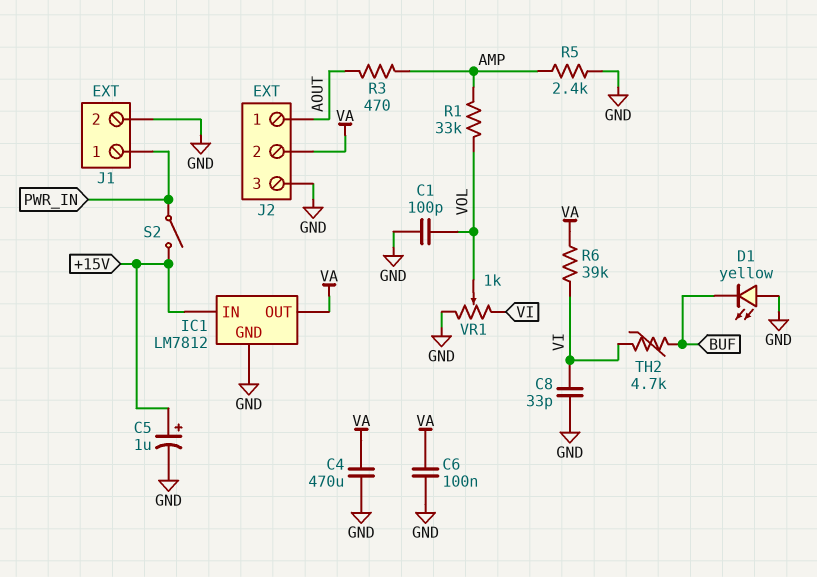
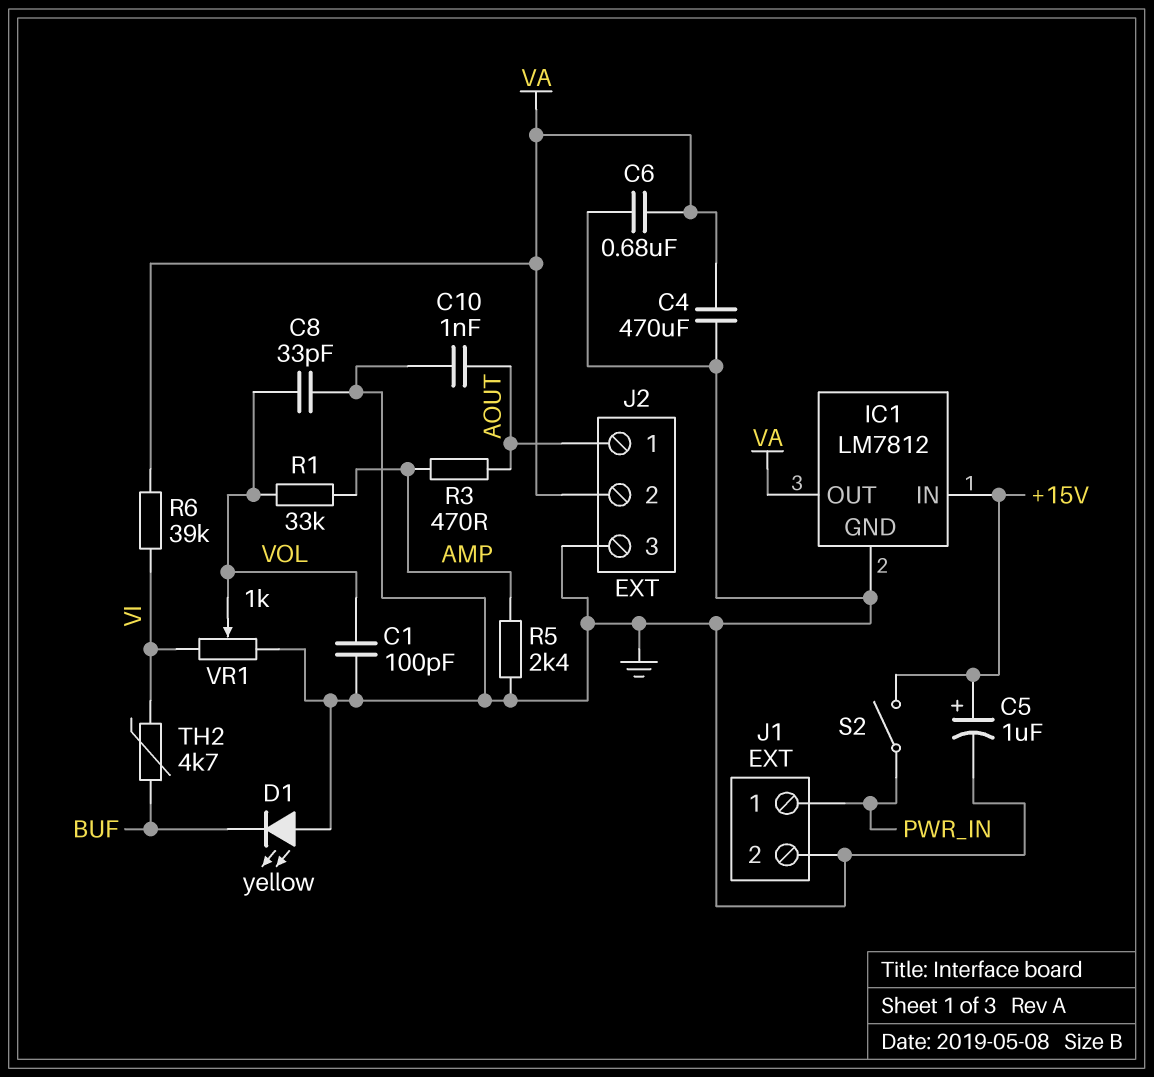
C6: 100nF (GND, VA) -> 680nF (GND, VA)
C8: 33pF (GND, VI) -> 33pF (GND, VOL)
C10: none -> 1nF (AOUT, GND)

